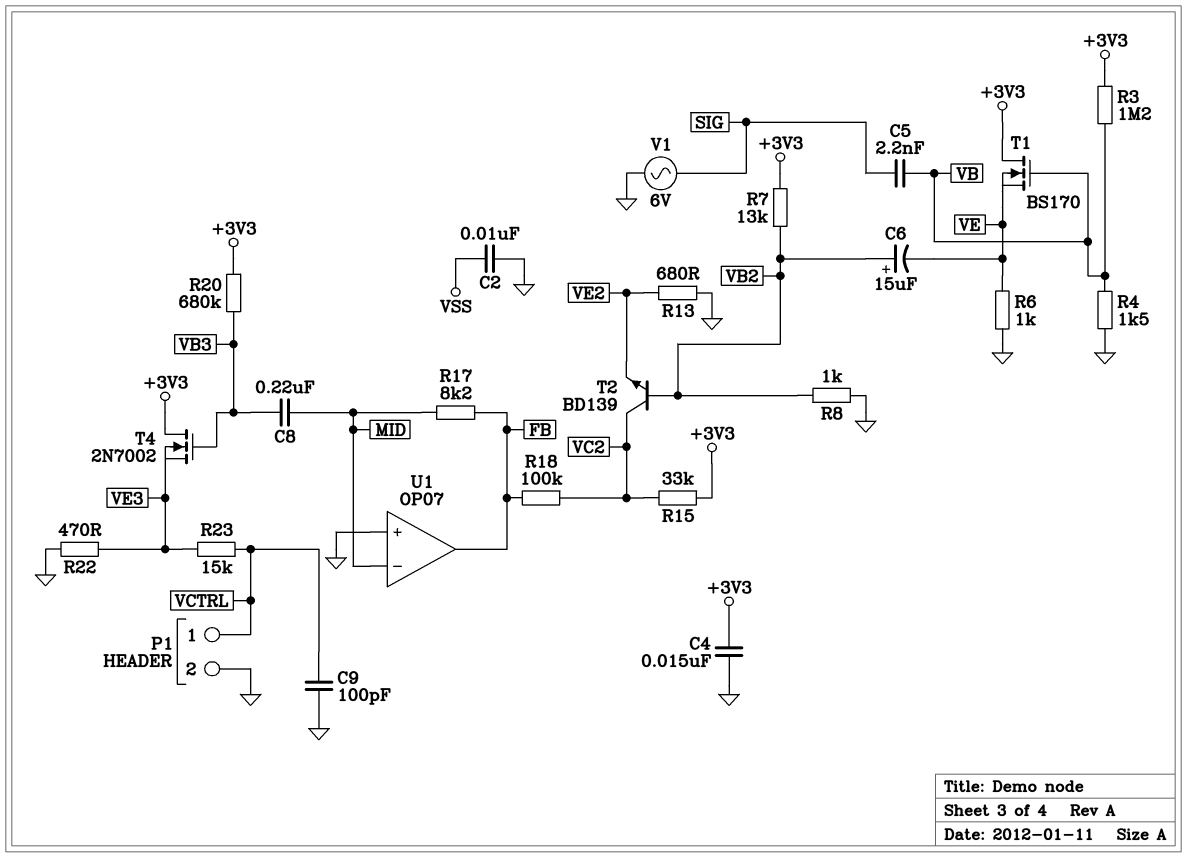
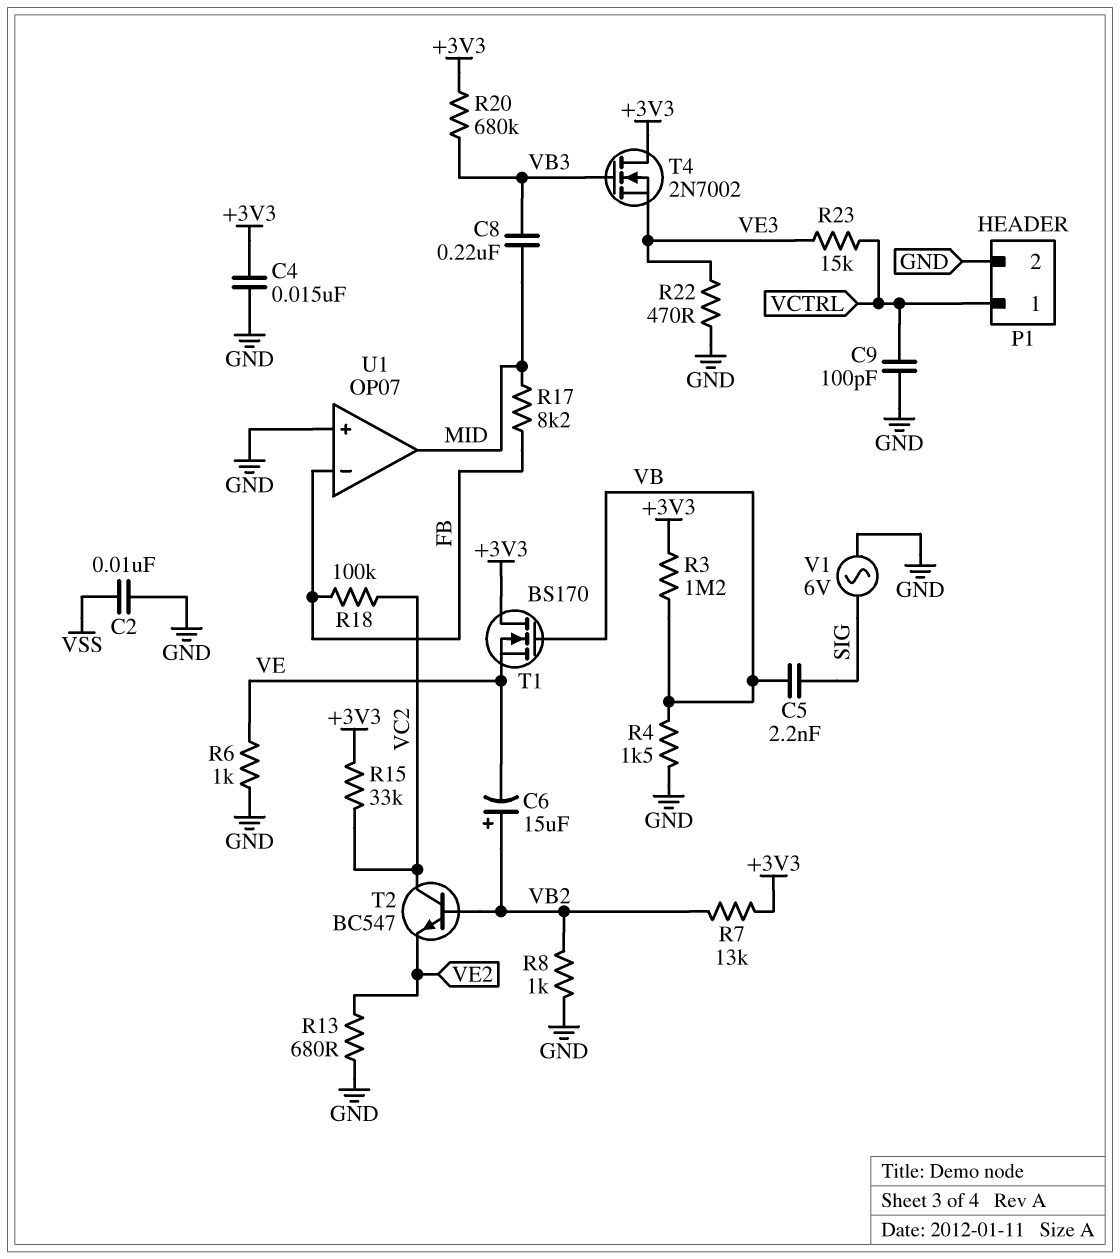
T2: NPN BD139 (B VB2, C VC2, E VE2) -> NPN BC547 (B VB2, C VC2, E VE2)
U1 pin in-: MID -> FB
U1 pin out: FB -> MID

